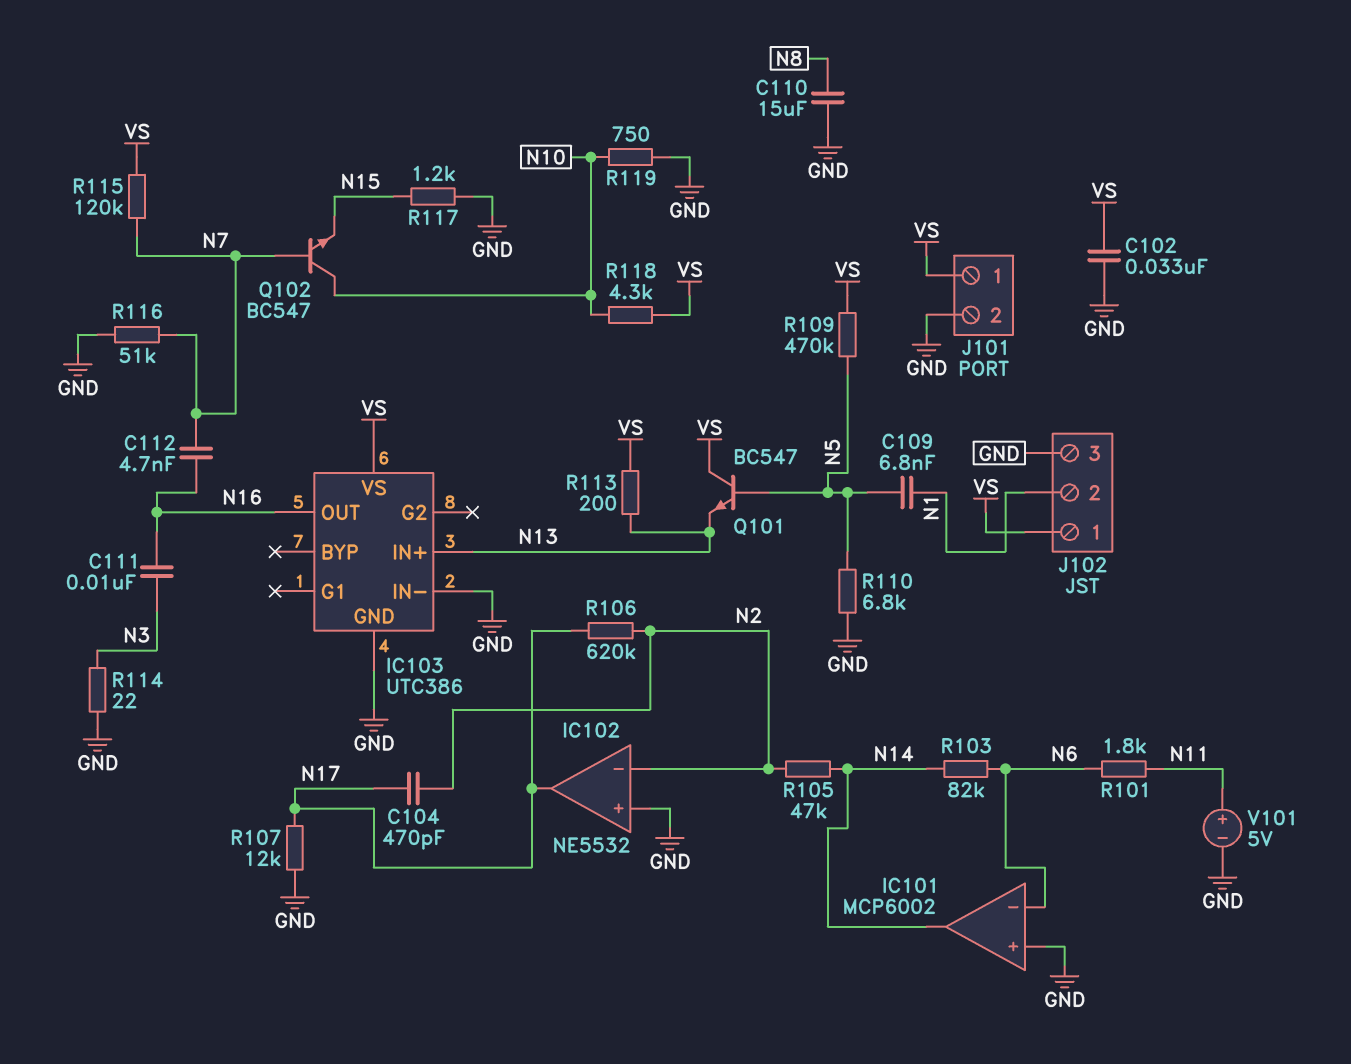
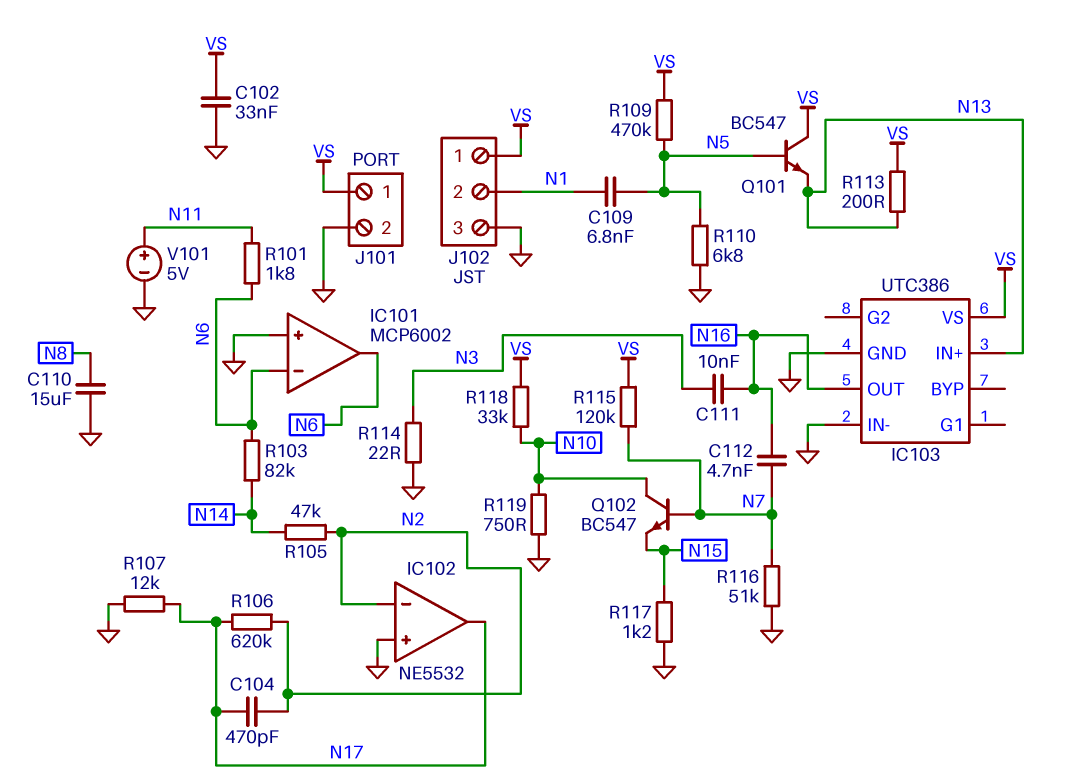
IC101 pin out: N14 -> N6
R118: 4.3k (N10, VS) -> 33k (N10, VS)

